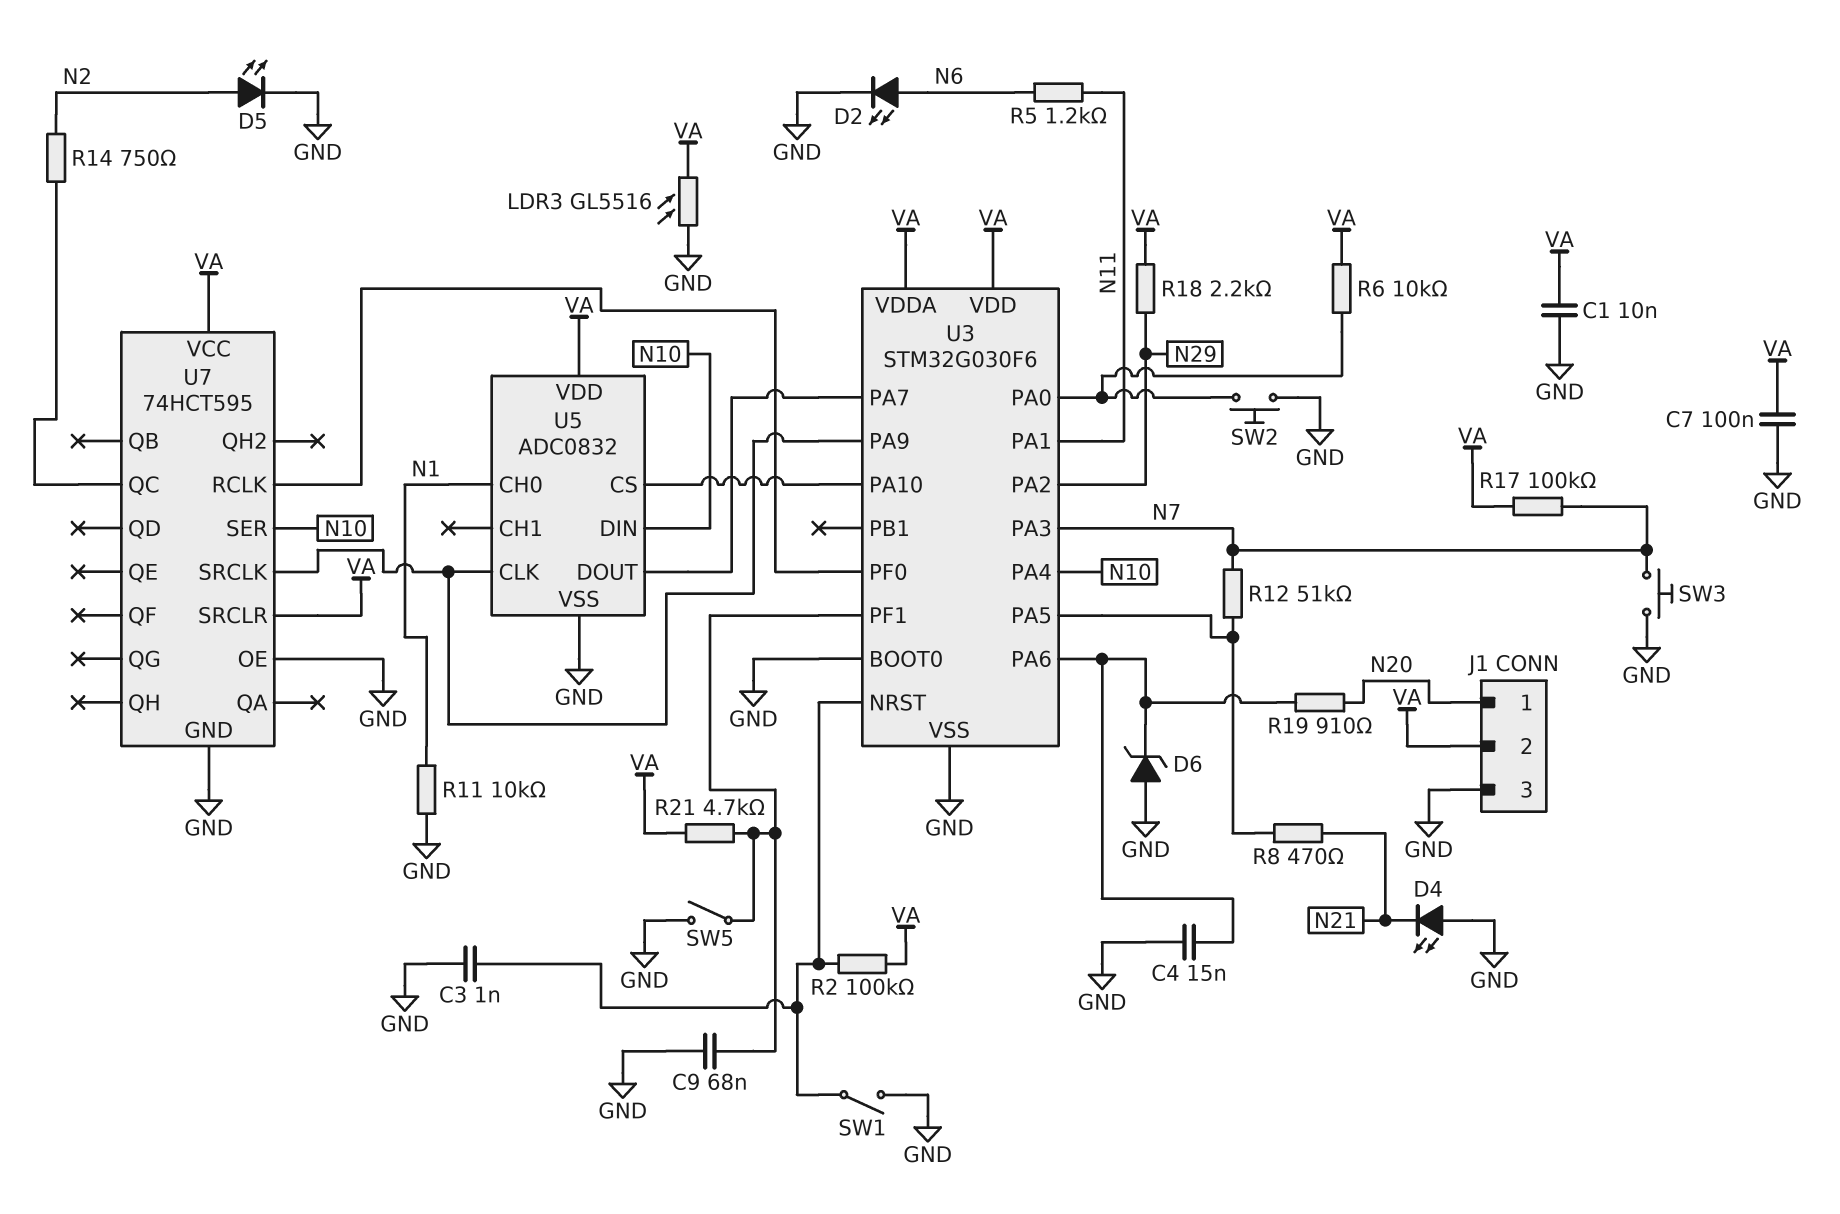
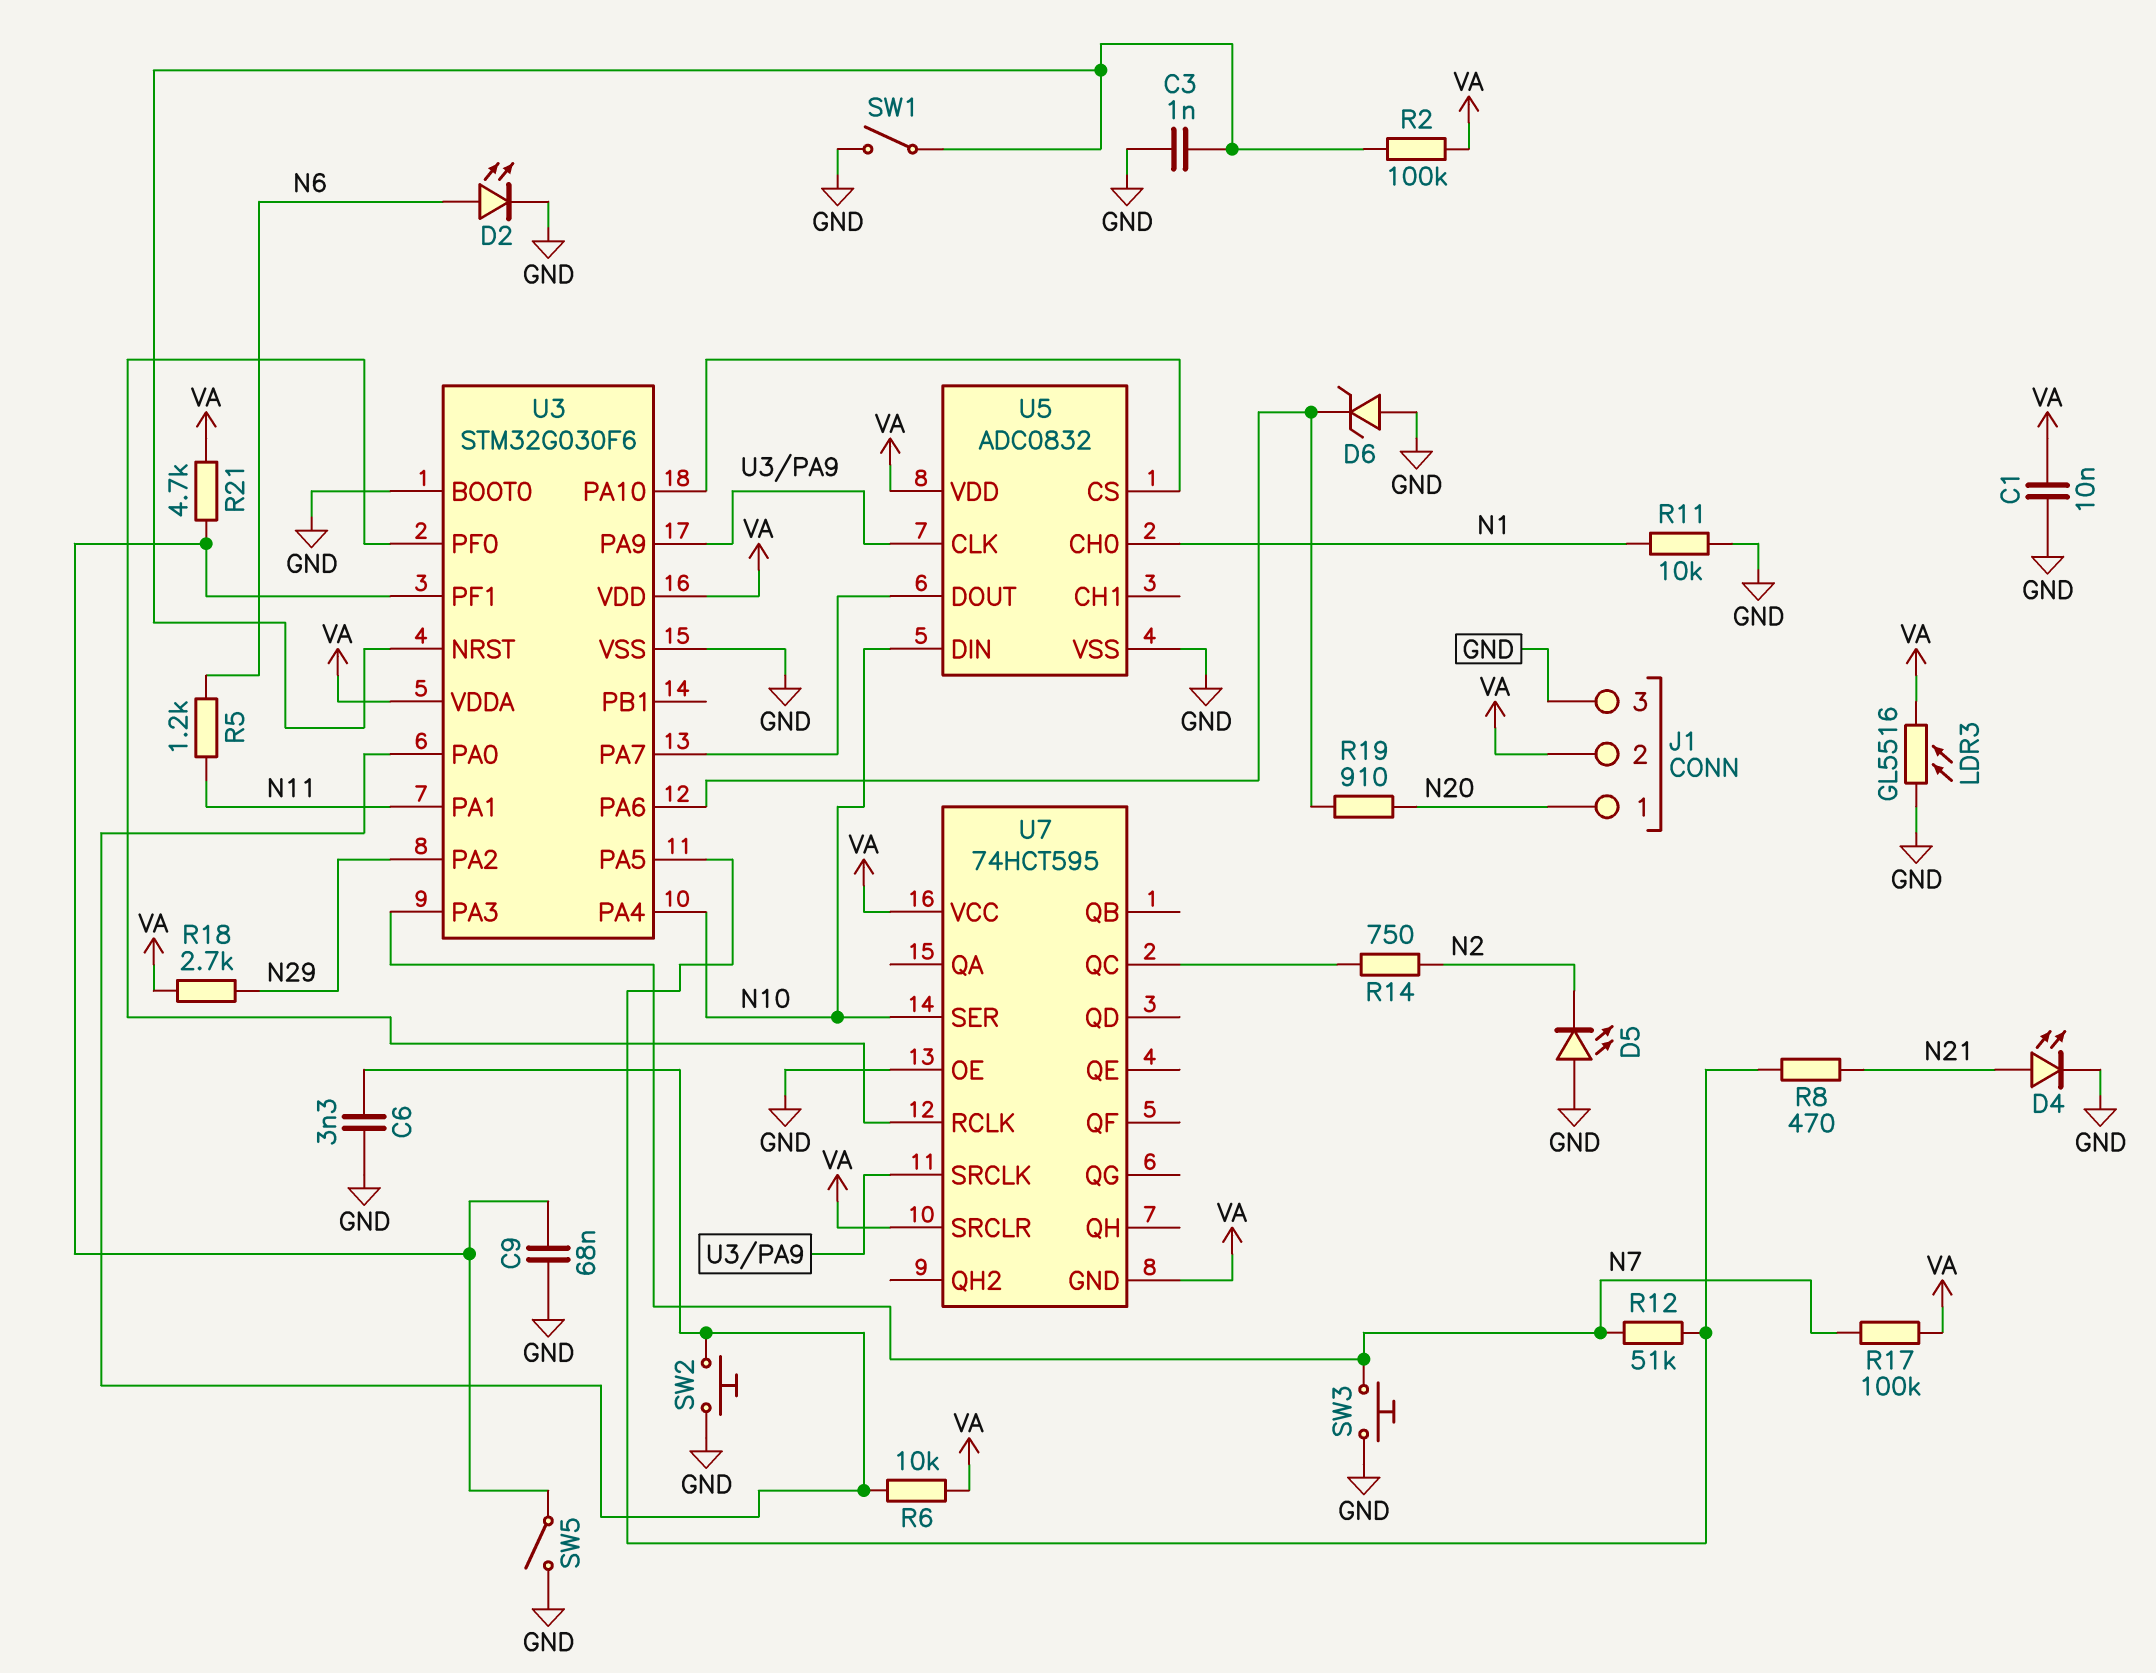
C4: 15nF (GND, U3/PA6) -> none
C6: none -> 3.3nF (GND, U3/PA0)
C7: 100nF (GND, VA) -> none
D4: LED (A GND, K N21) -> LED (A N21, K GND)
D5: LED (A N2, K GND) -> LED (A GND, K N2)
R18: 2.2k (N29, VA) -> 2.7k (N29, VA)
U7 pin GND: GND -> VA

